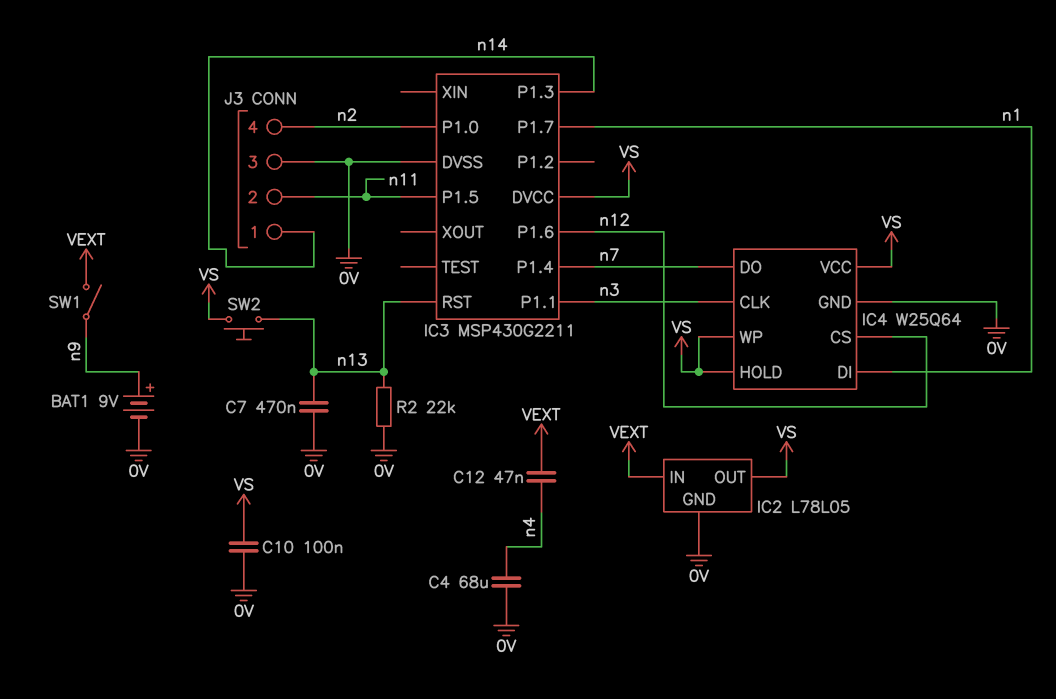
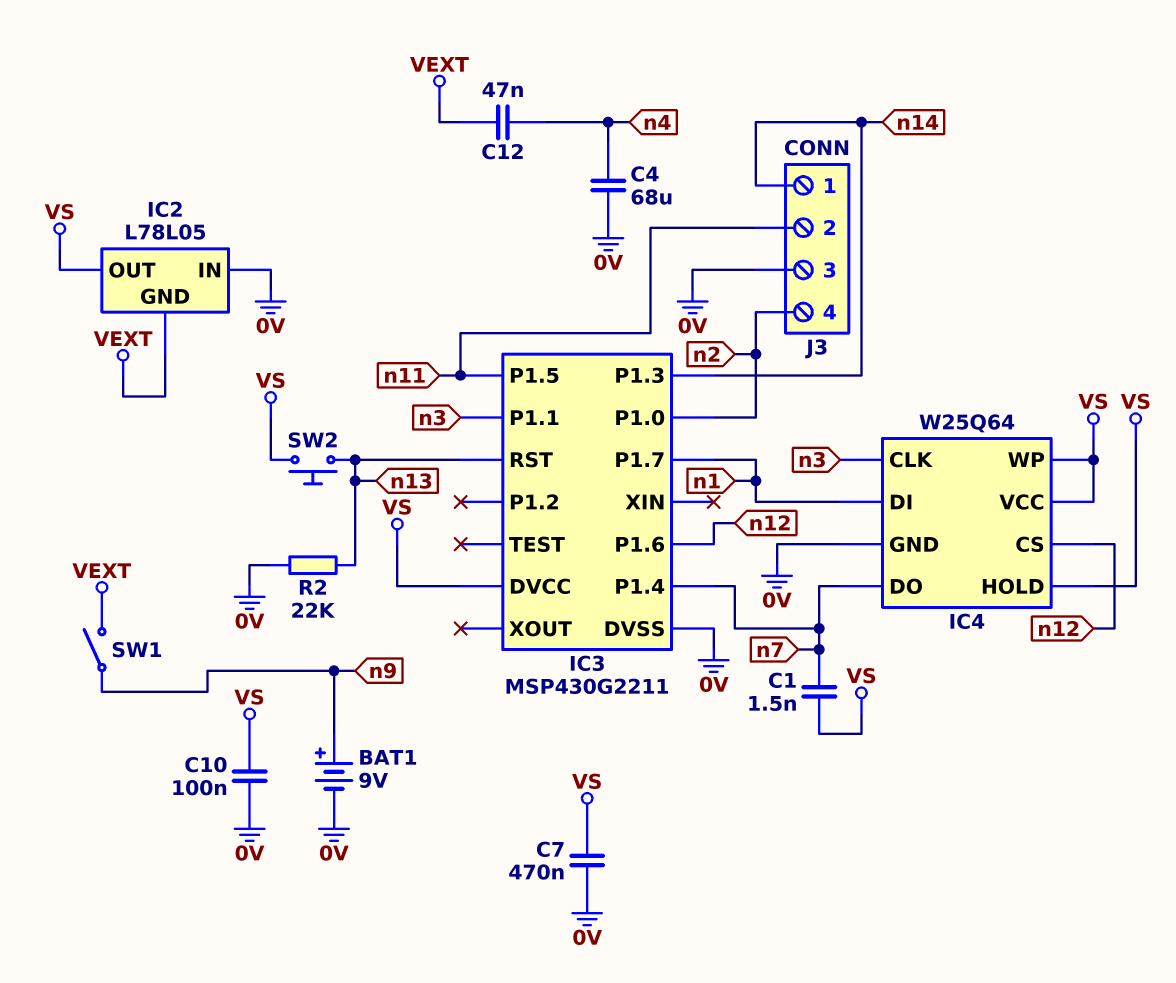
C1: none -> 1.5nF (VS, n7)
C7: 470nF (0V, n13) -> 470nF (0V, VS)
IC2 pin GND: 0V -> VEXT
IC2 pin IN: VEXT -> 0V

